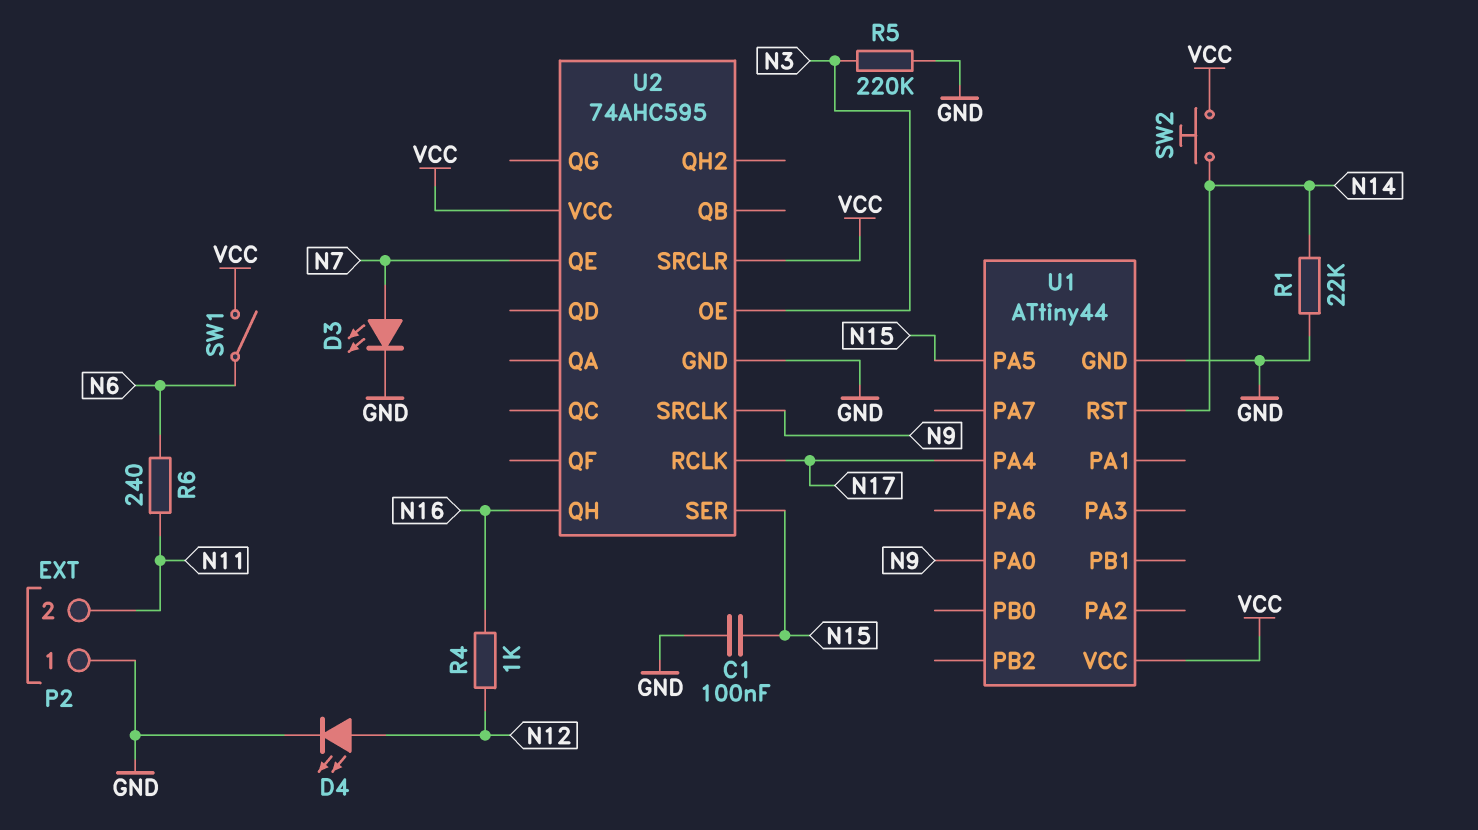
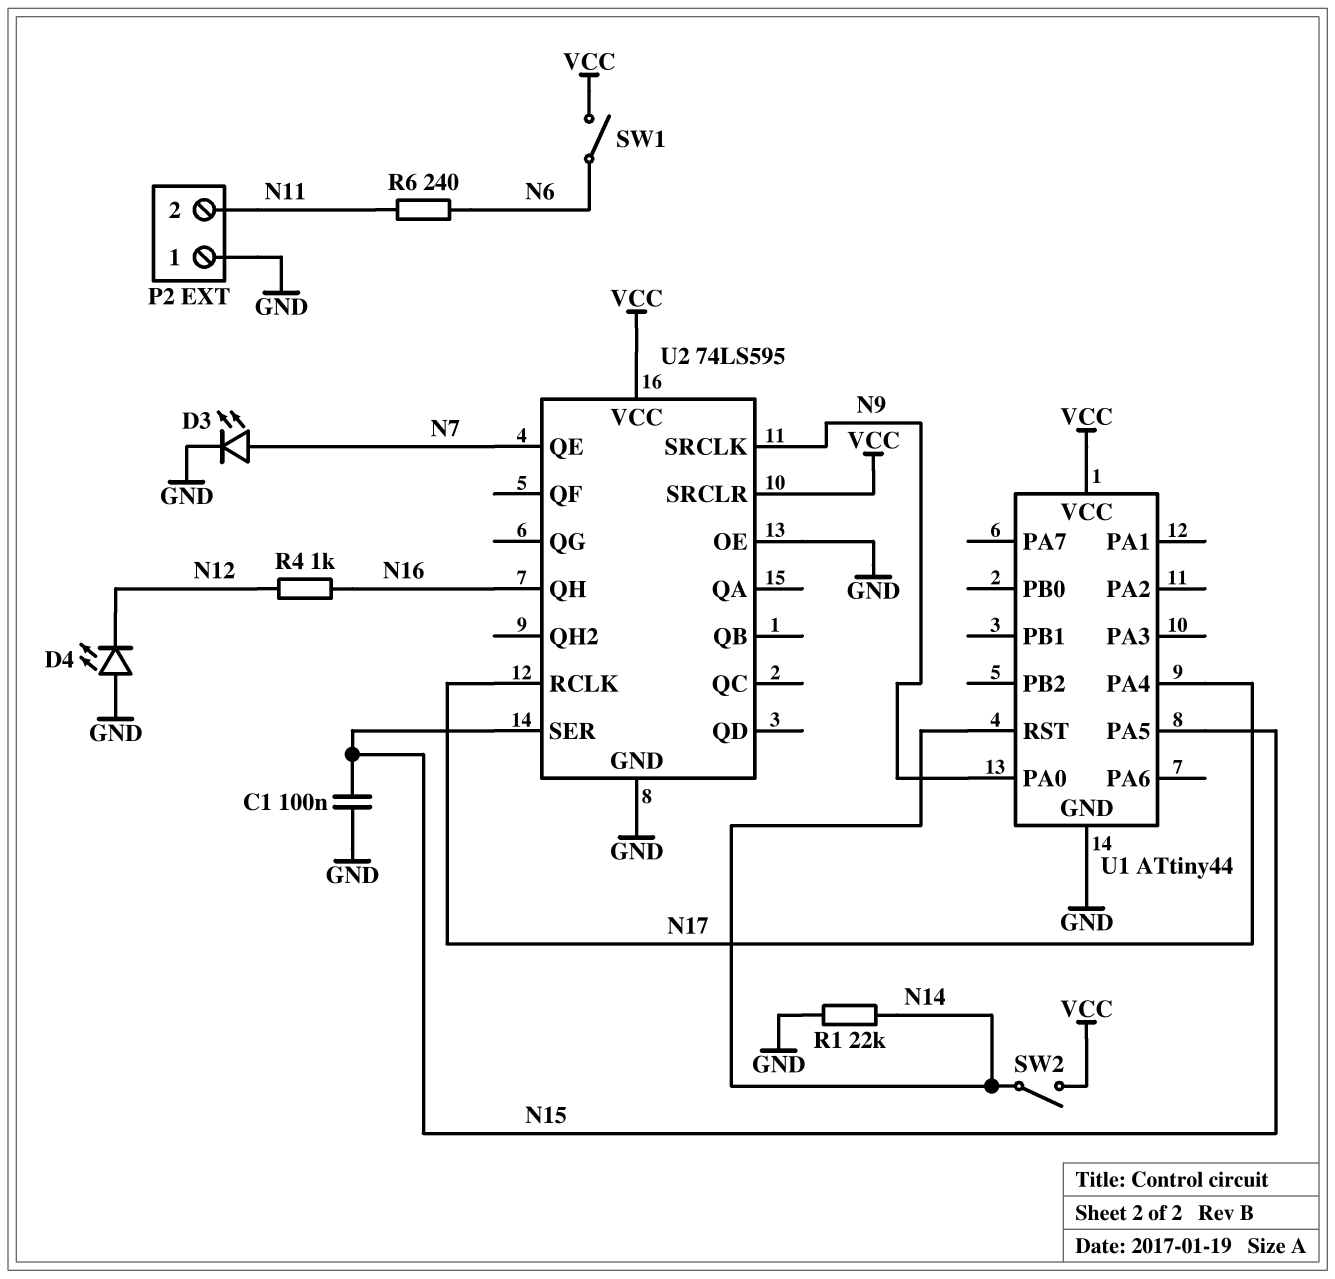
D4: LED (A N12, K GND) -> LED (A GND, K N12)
R5: 220k (GND, N3) -> none
SW2: button (N14, VCC) -> switch (N14, VCC)
U2: 74AHC595 -> 74LS595
U2 pin OE: N3 -> GND

